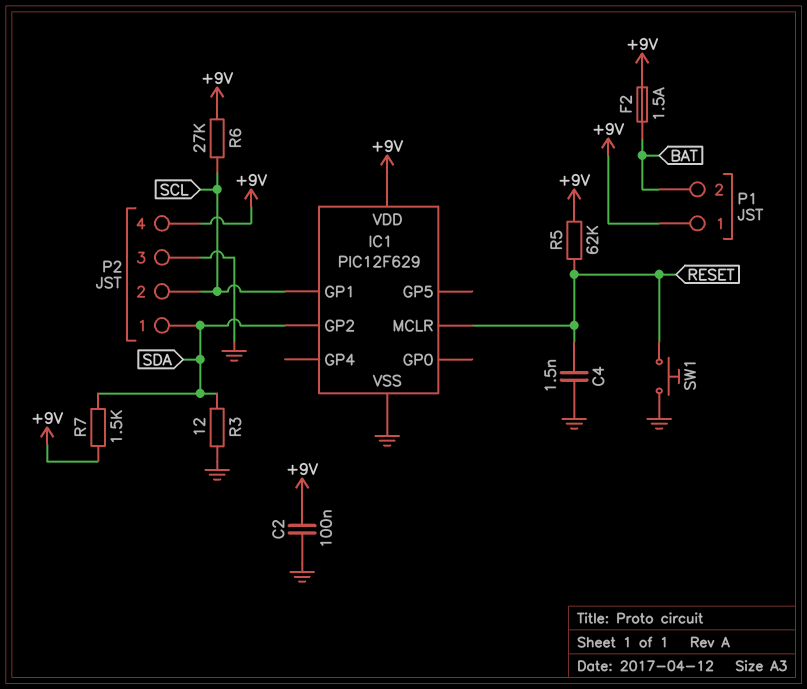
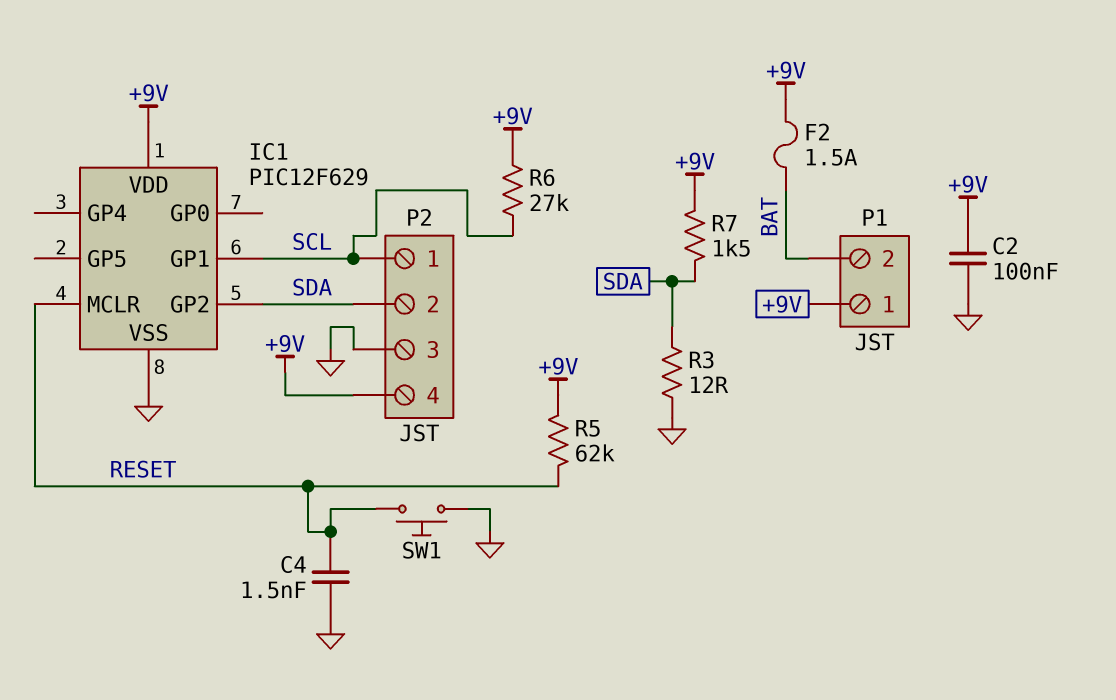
P2 pin 1: SDA -> SCL
P2 pin 2: SCL -> SDA

